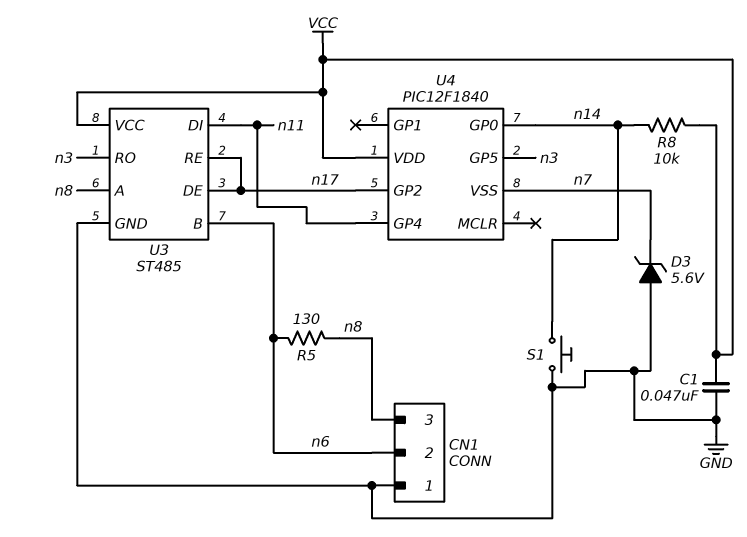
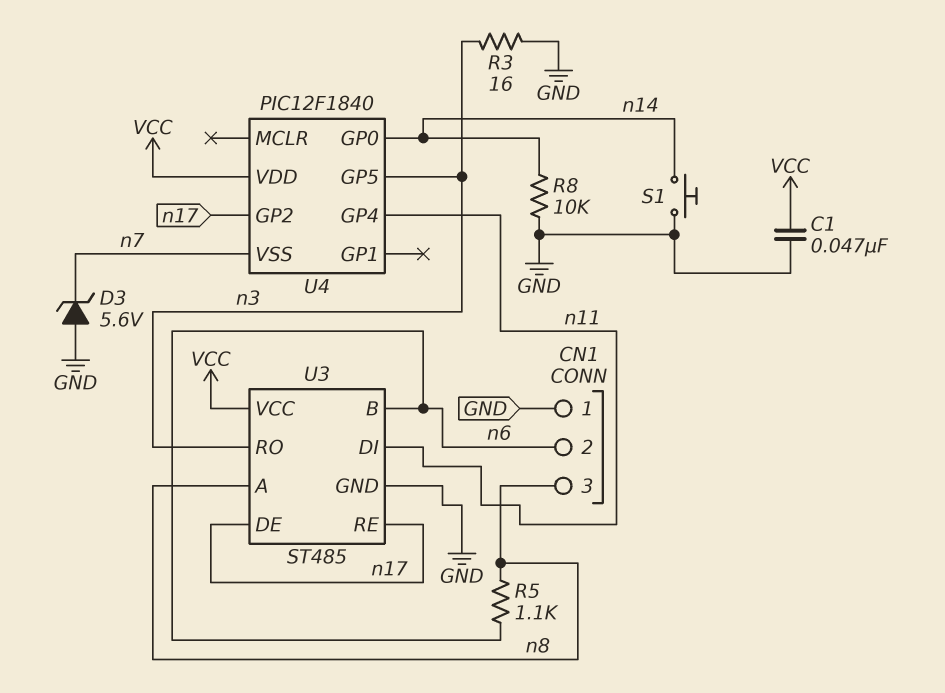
R3: none -> 16 (GND, n3)
R5: 130 (n6, n8) -> 1.1k (n6, n8)
R8: 10k (VCC, n14) -> 10k (GND, n14)

